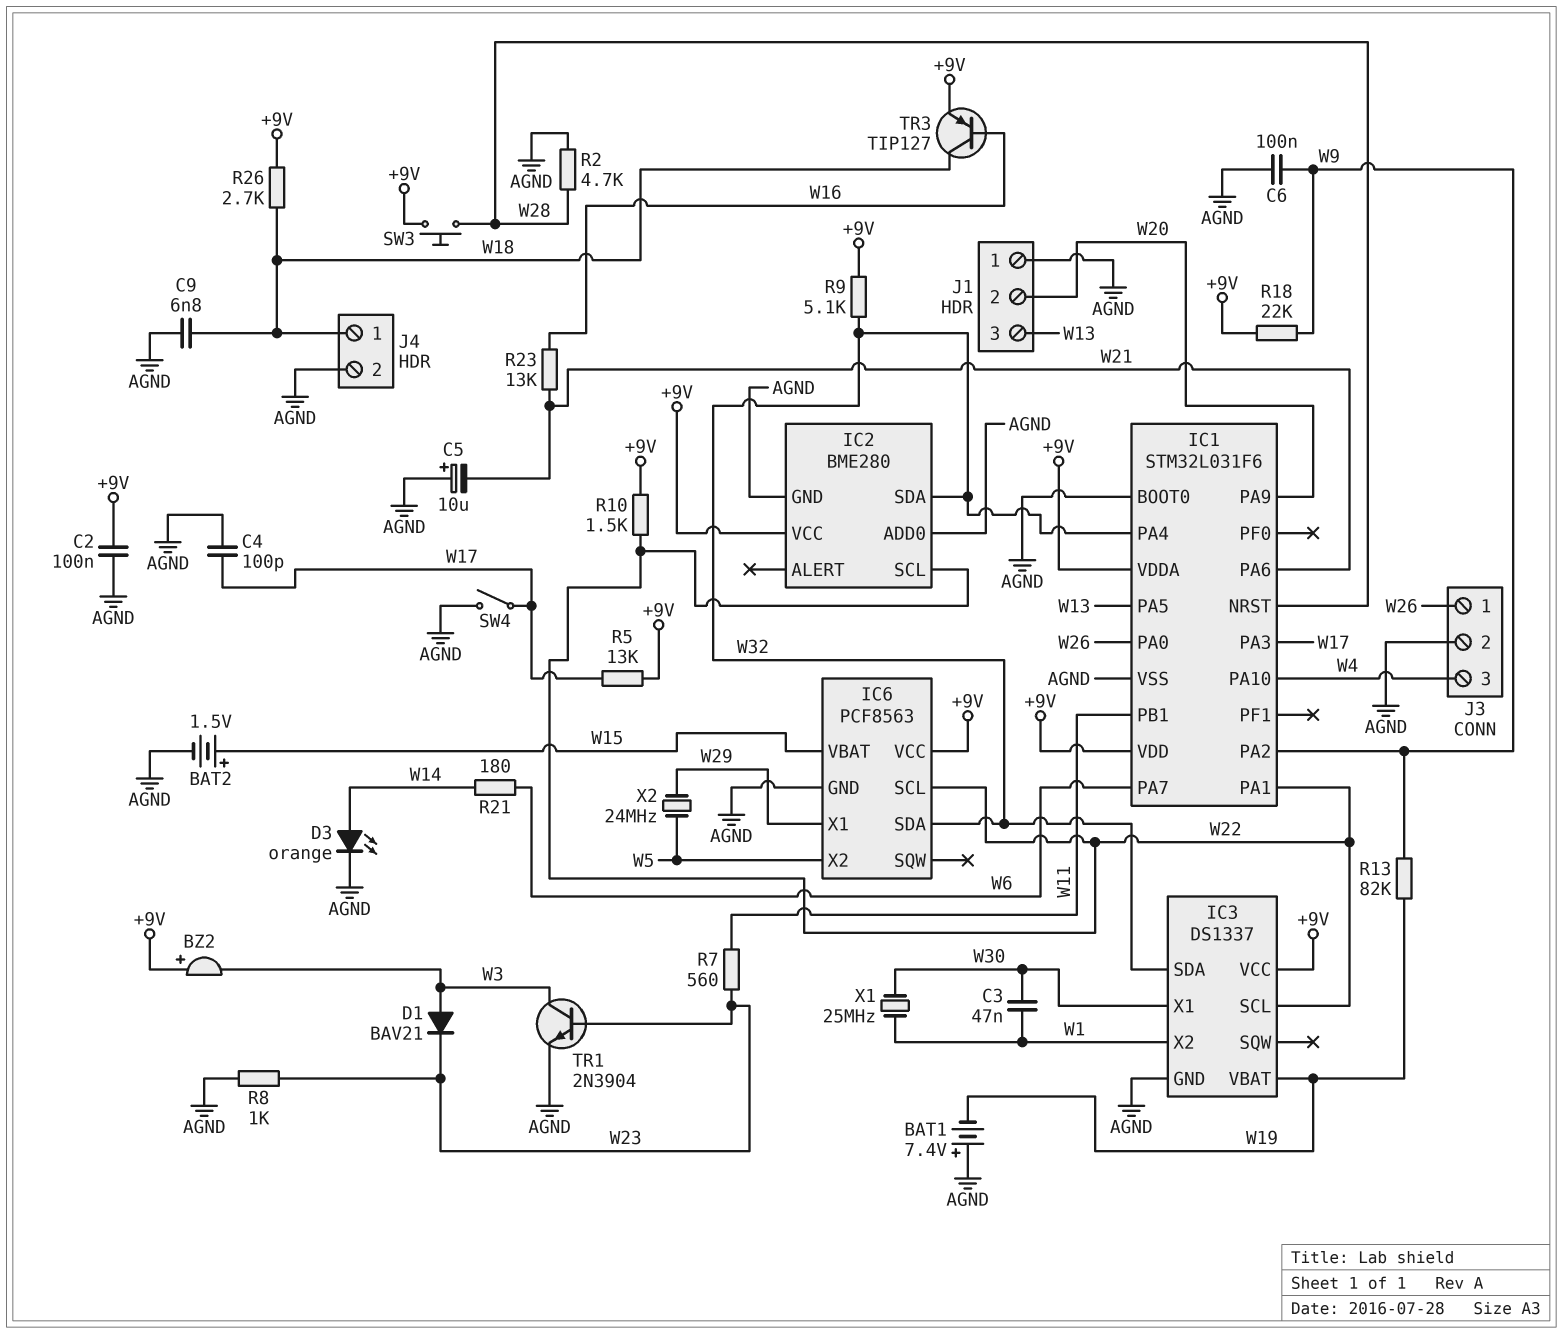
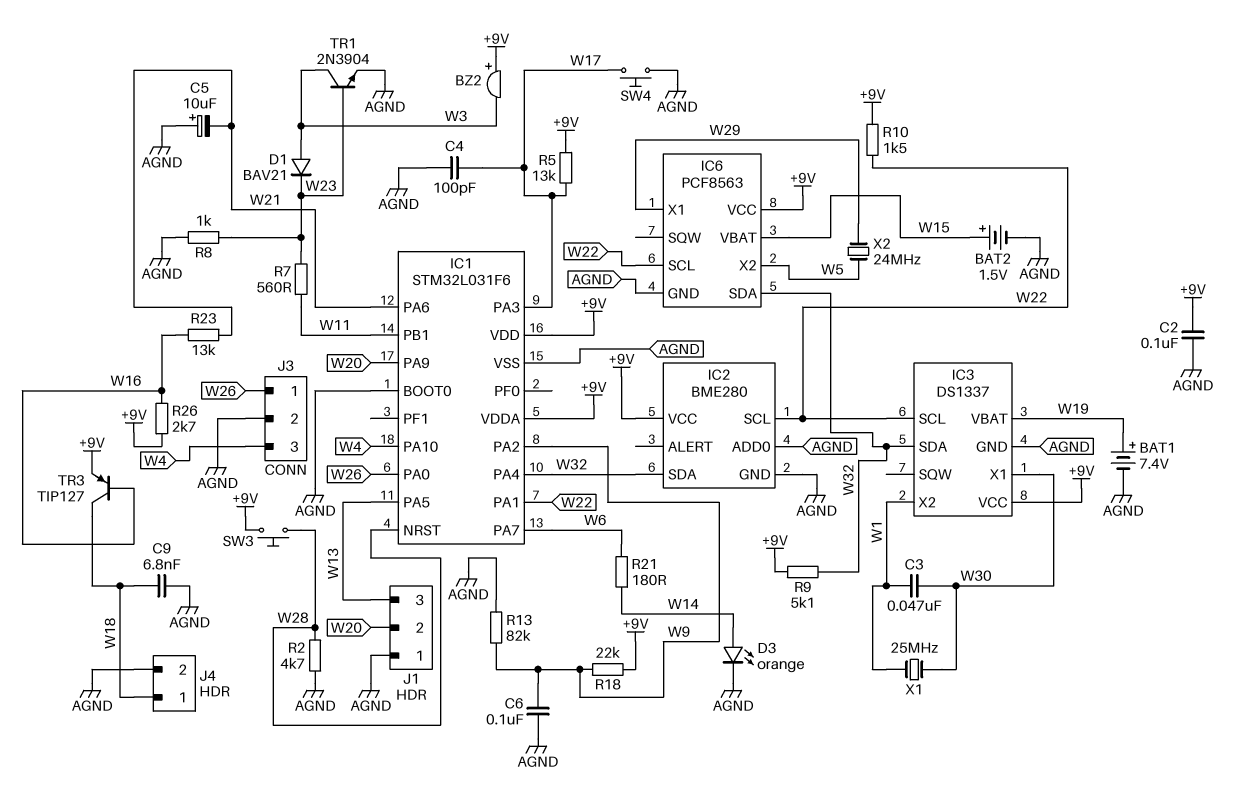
BAT1: 7.4V (plus AGND, minus W19) -> 7.4V (plus W19, minus AGND)
R13: 82k (W9, W19) -> 82k (AGND, W9)
R26: 2.7k (+9V, W18) -> 2.7k (+9V, W16)
SW4: switch (AGND, W17) -> button (AGND, W17)

